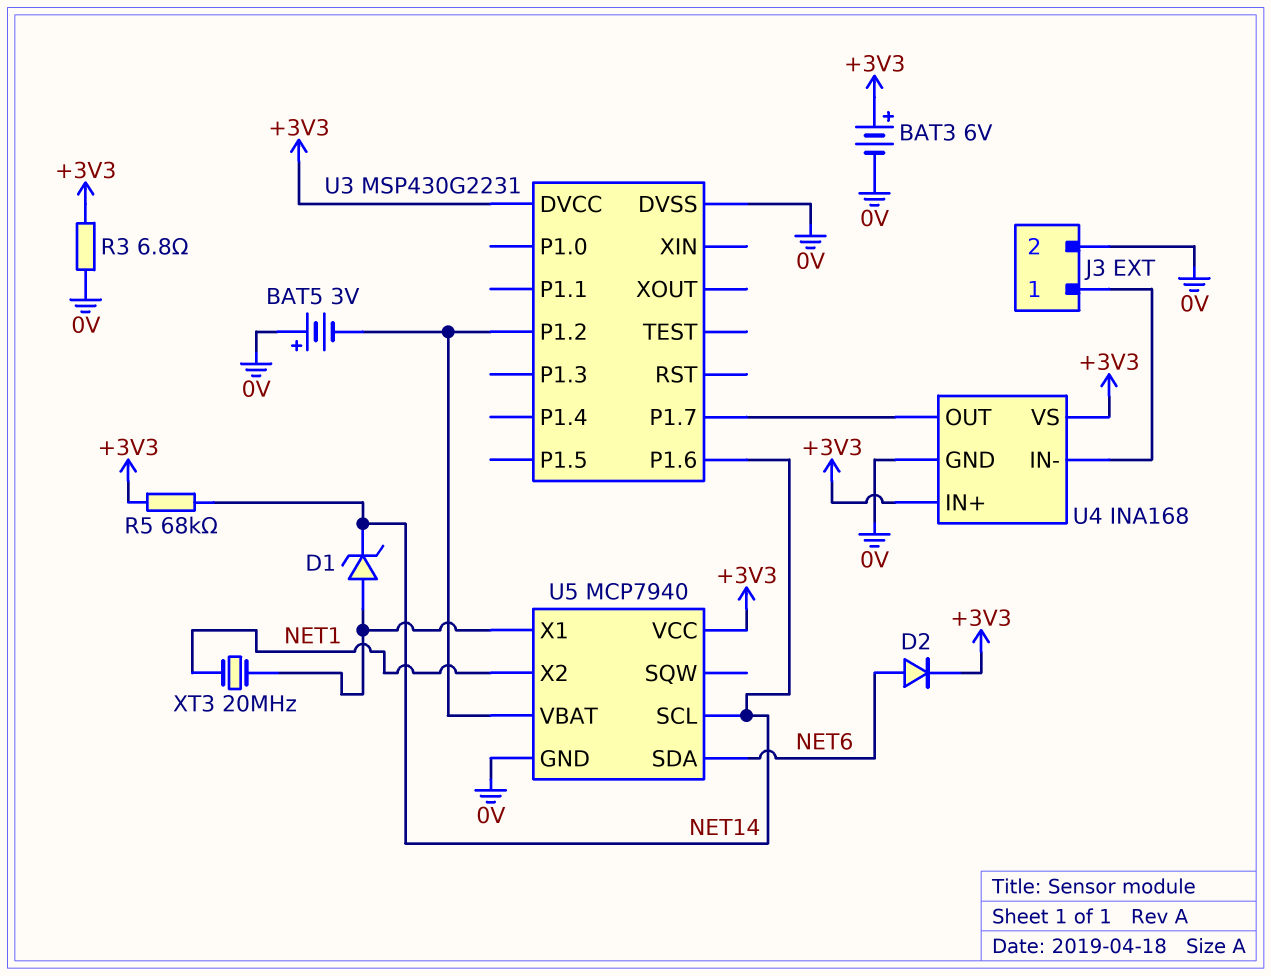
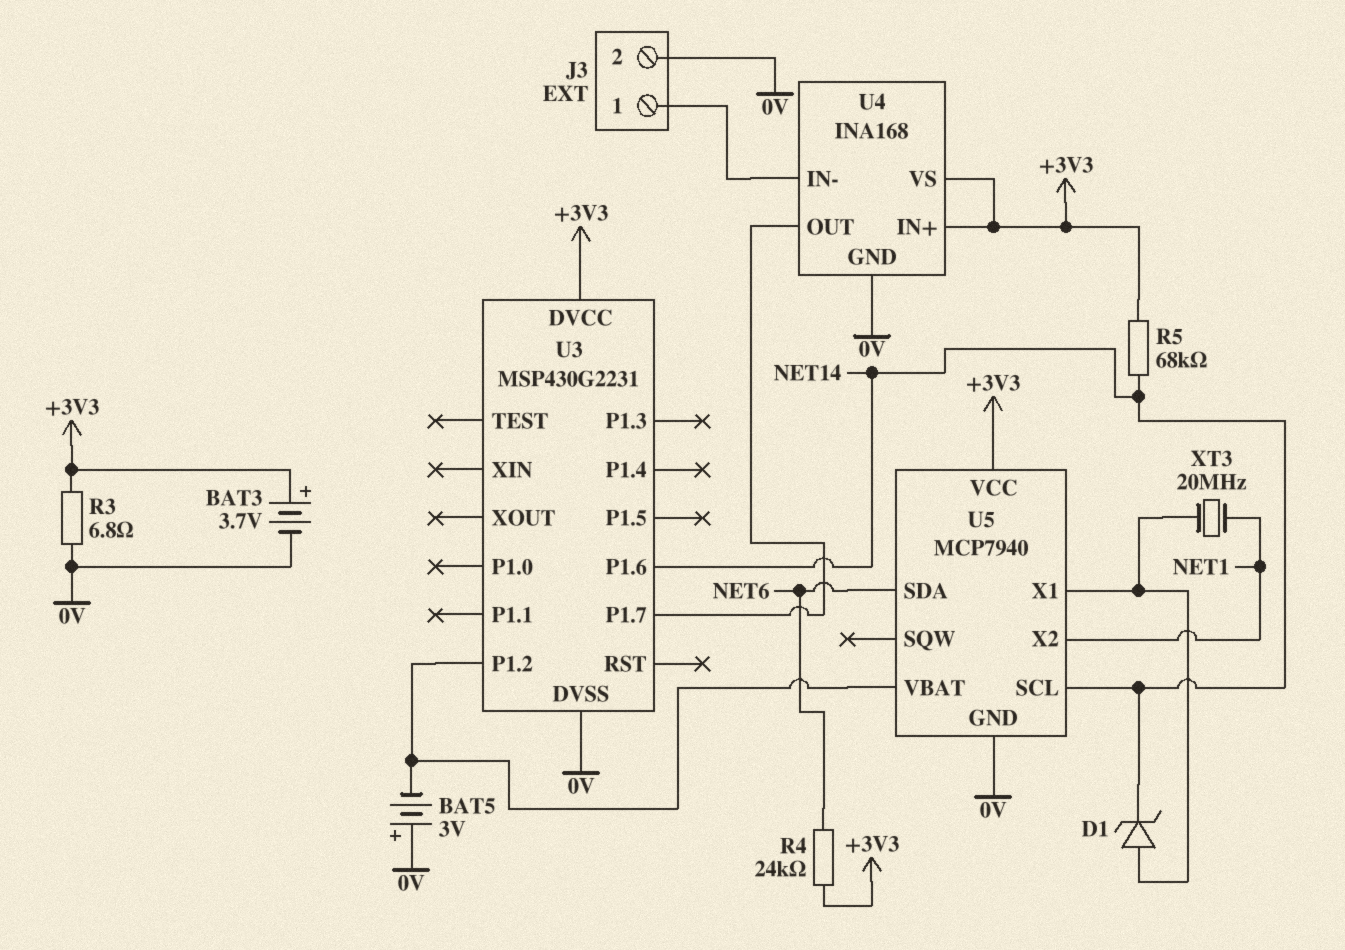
BAT3: 6V (plus +3V3, minus 0V) -> 3.7V (plus +3V3, minus 0V)
D2: diode (A NET6, K +3V3) -> none
R4: none -> 24k (+3V3, NET6)

